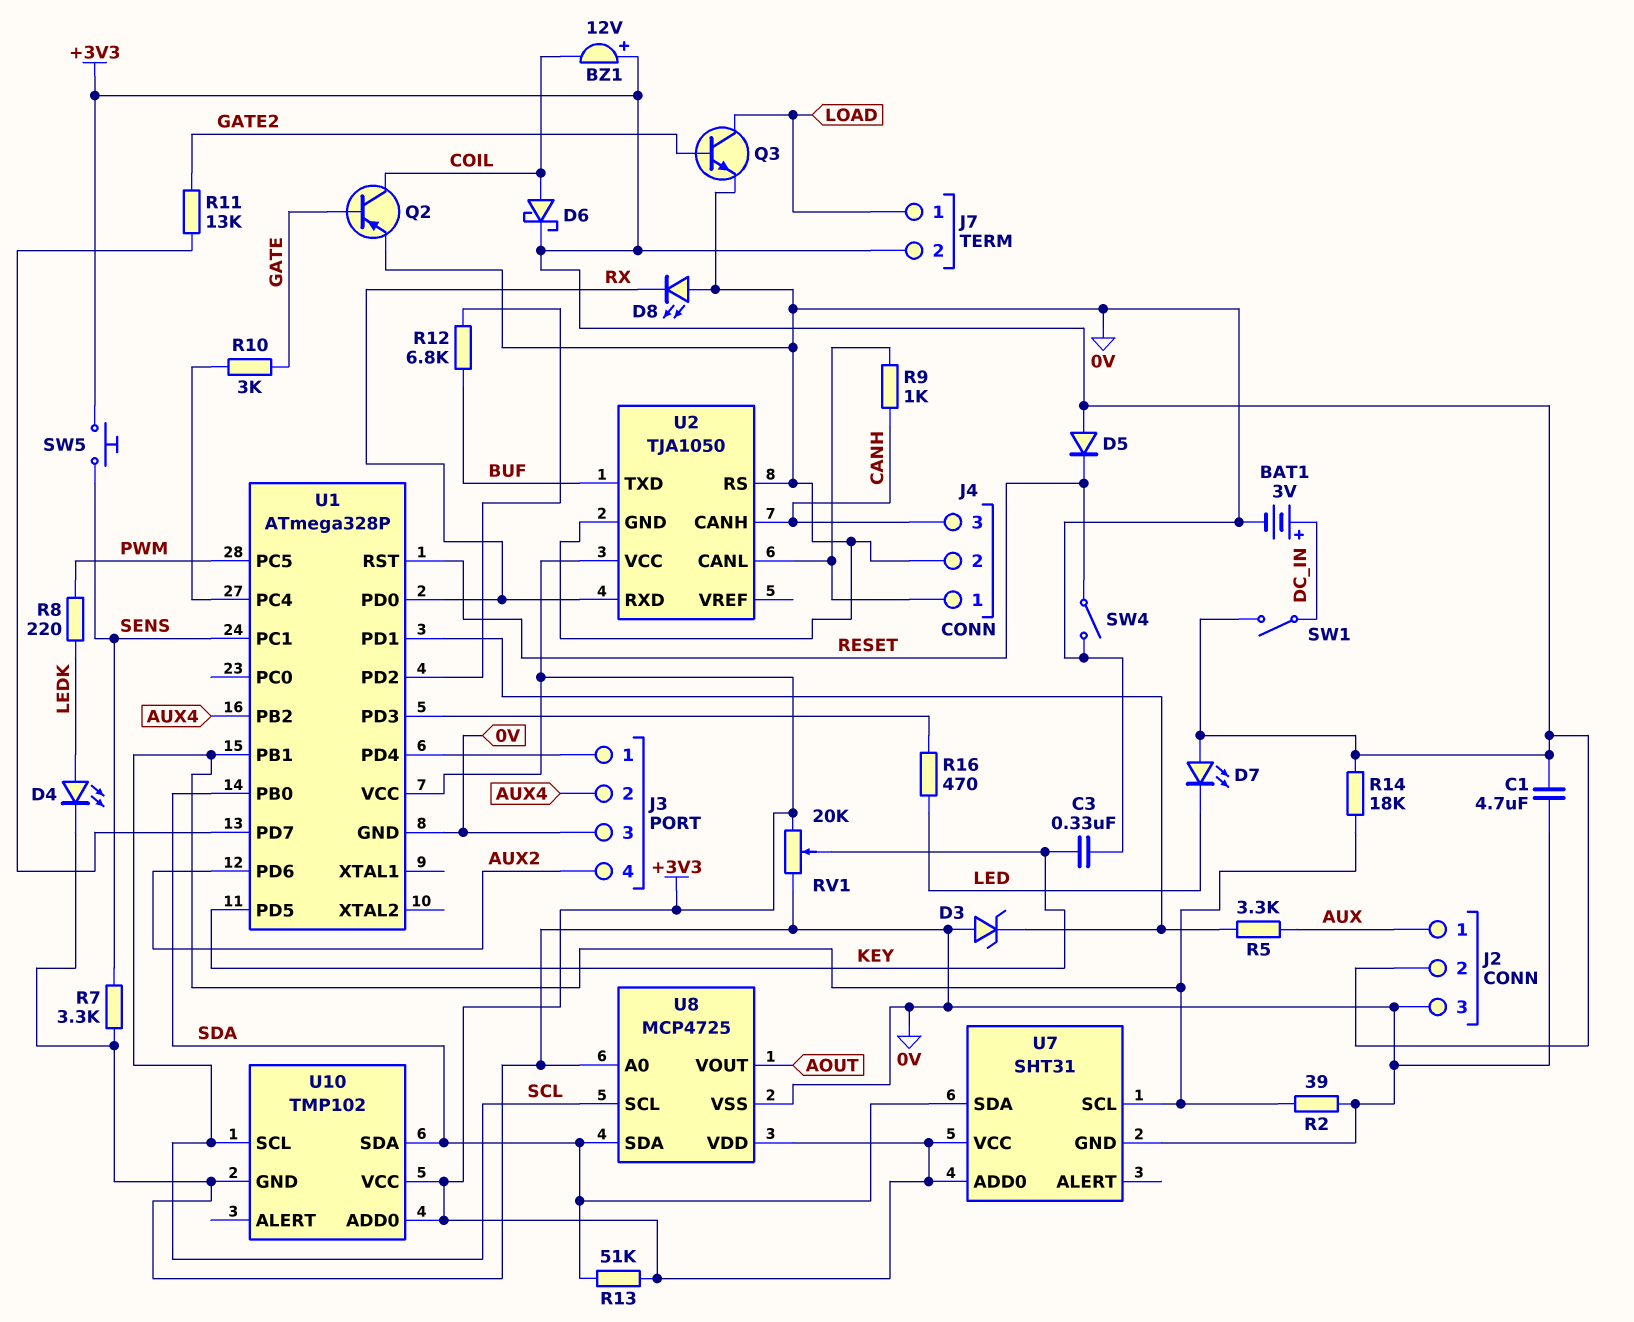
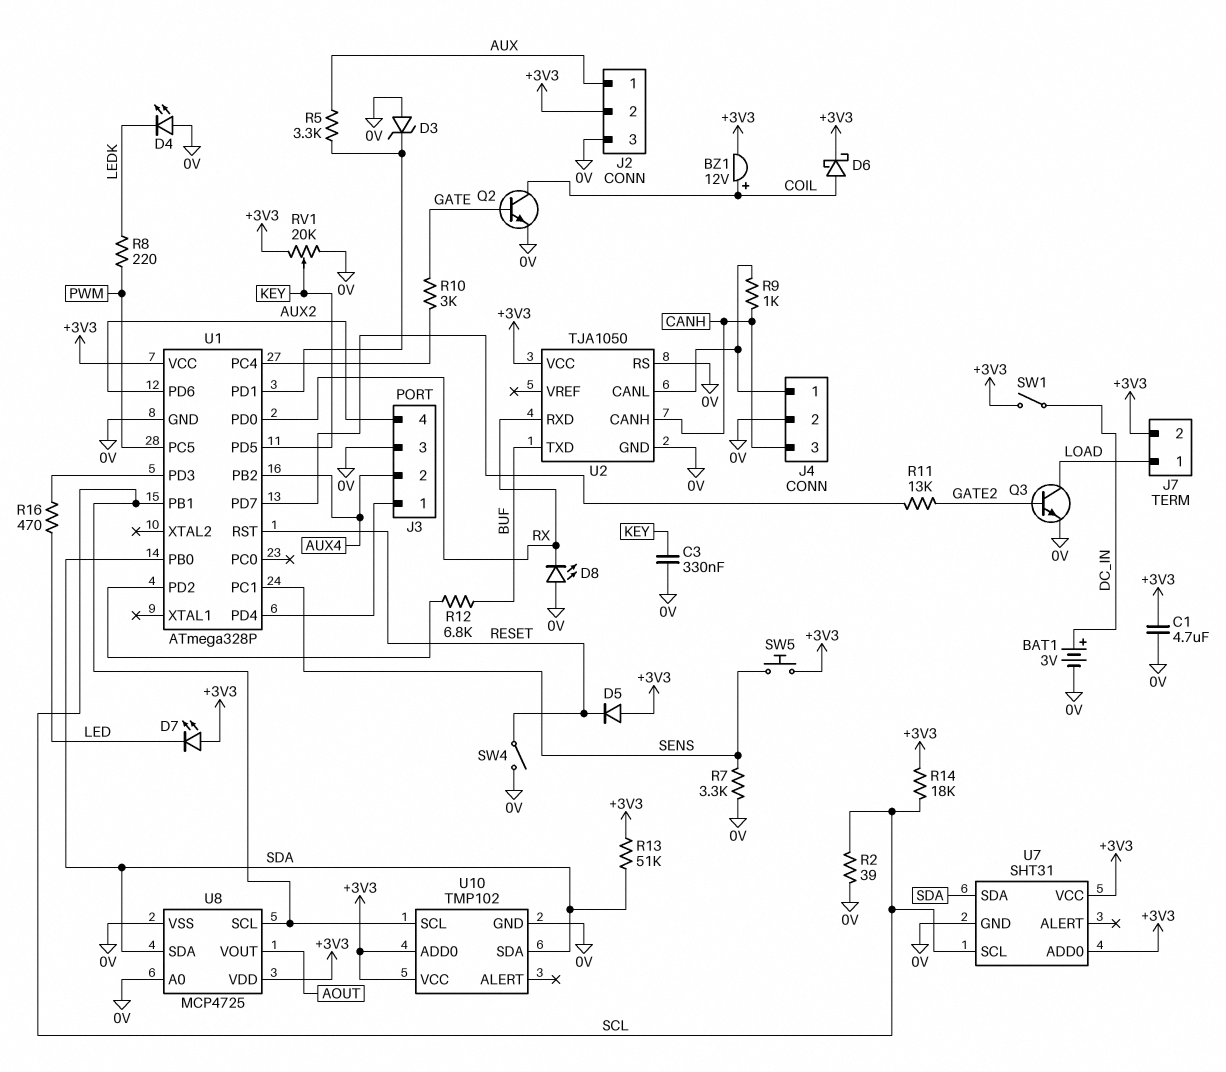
BZ1: buzzer 12V (plus +3V3, minus COIL) -> buzzer 12V (plus COIL, minus +3V3)
D4: LED (A LEDK, K 0V) -> LED (A 0V, K LEDK)
Q2: PNP (B GATE, C COIL, E 0V) -> NPN (B GATE, C COIL, E 0V)

